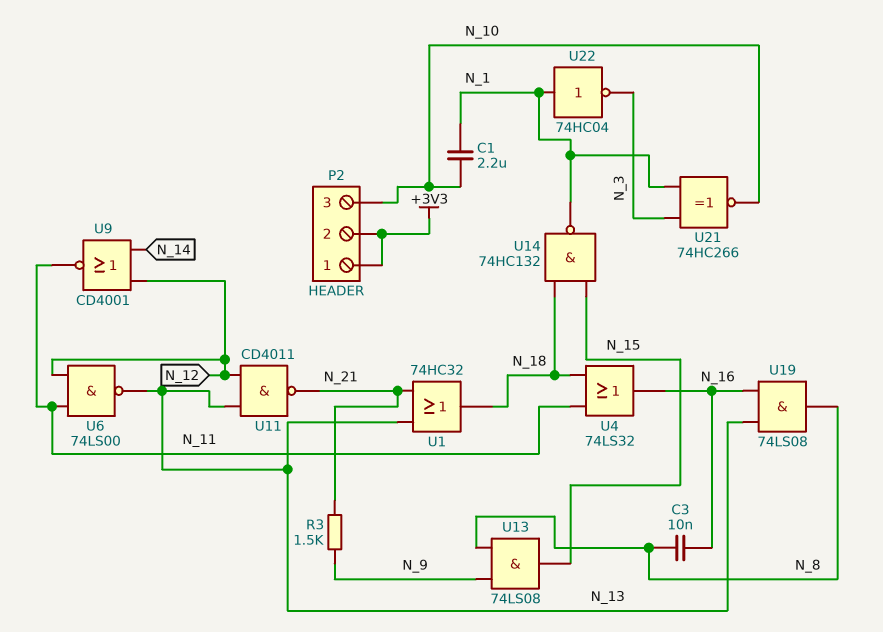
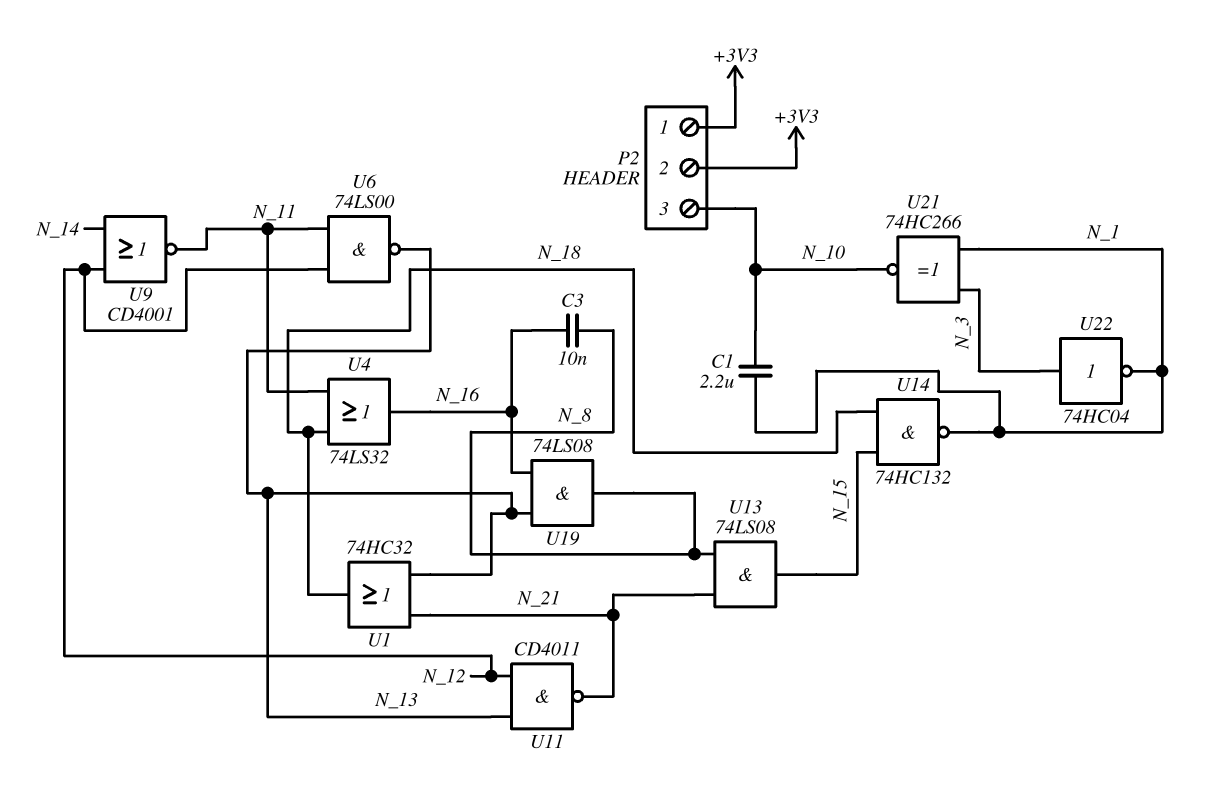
R3: 1.5k (N_9, N_21) -> none
U13: AND 74LS08 (in N_8, in N_9, out N_15) -> AND 74LS08 (in N_8, in N_21, out N_15)
U22: NOT 74HC04 (in N_1, out N_3) -> NOT 74HC04 (in N_3, out N_1)

